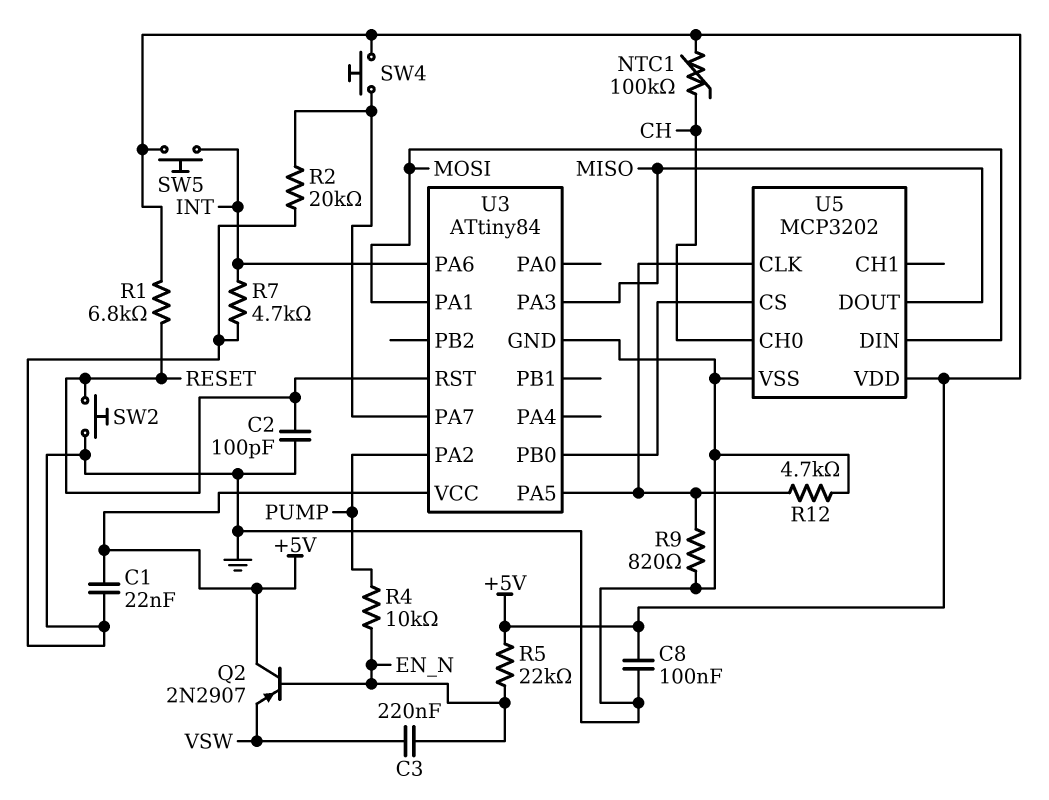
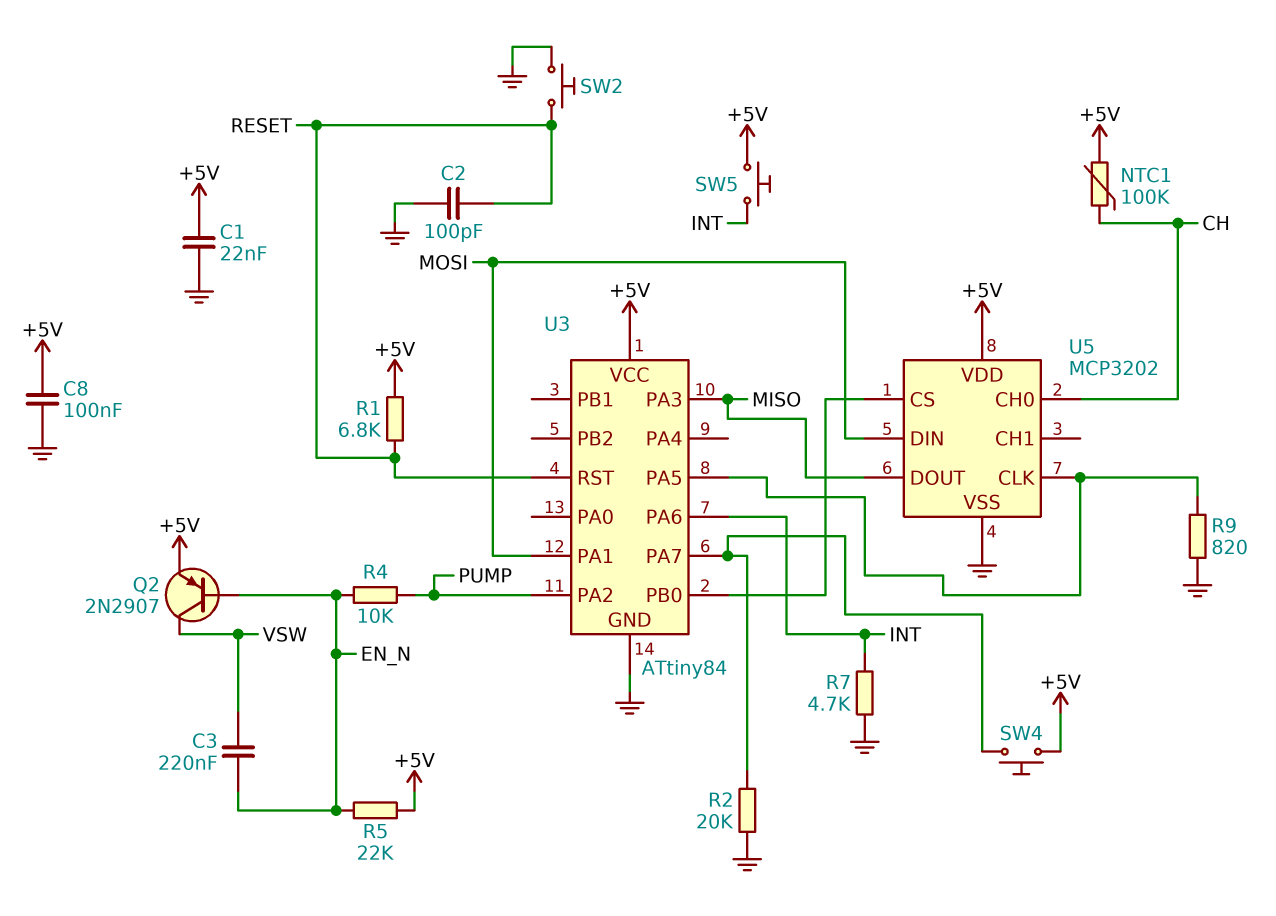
Q2: PNP 2N2907 (B EN_N, C +5V, E VSW) -> PNP 2N2907 (B EN_N, C VSW, E +5V)
R12: 4.7k (GND, U3/PA5) -> none

